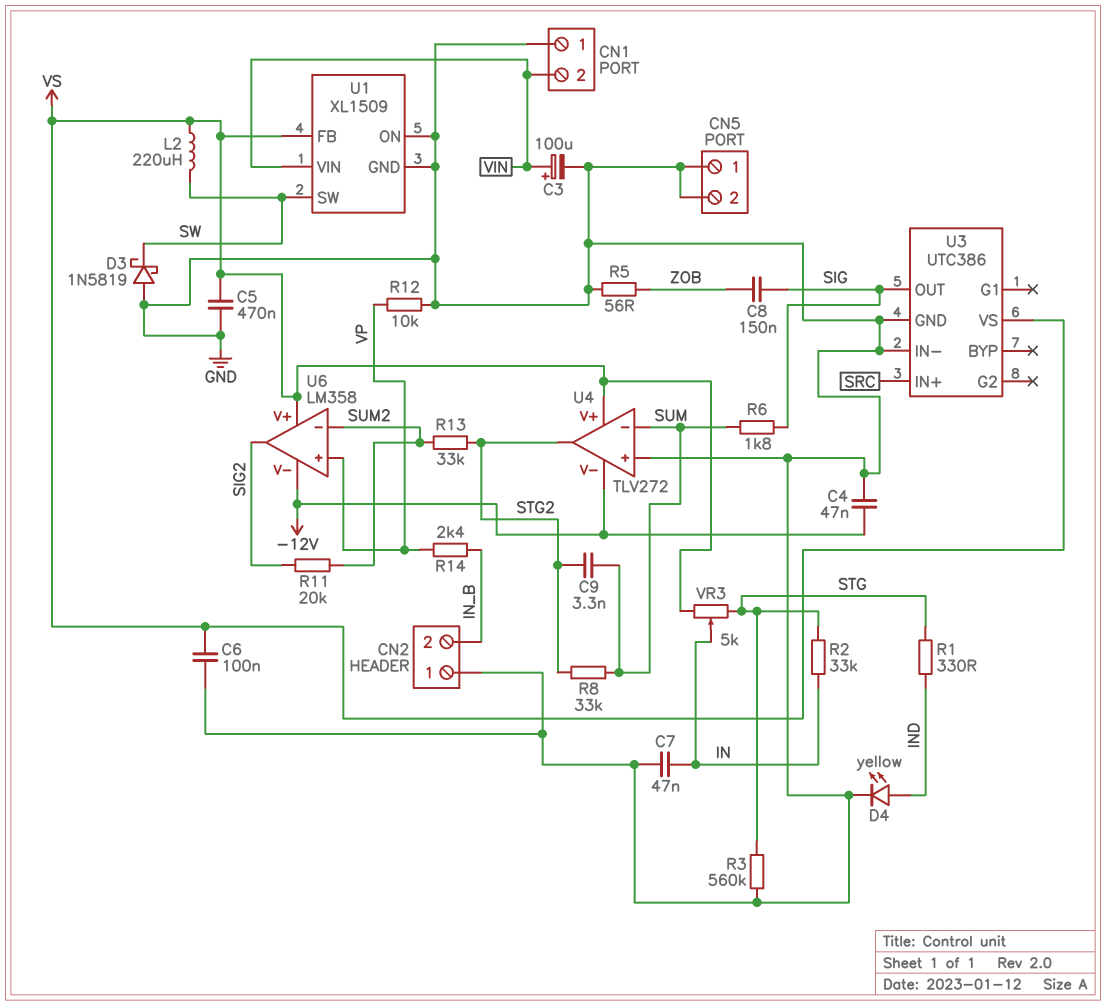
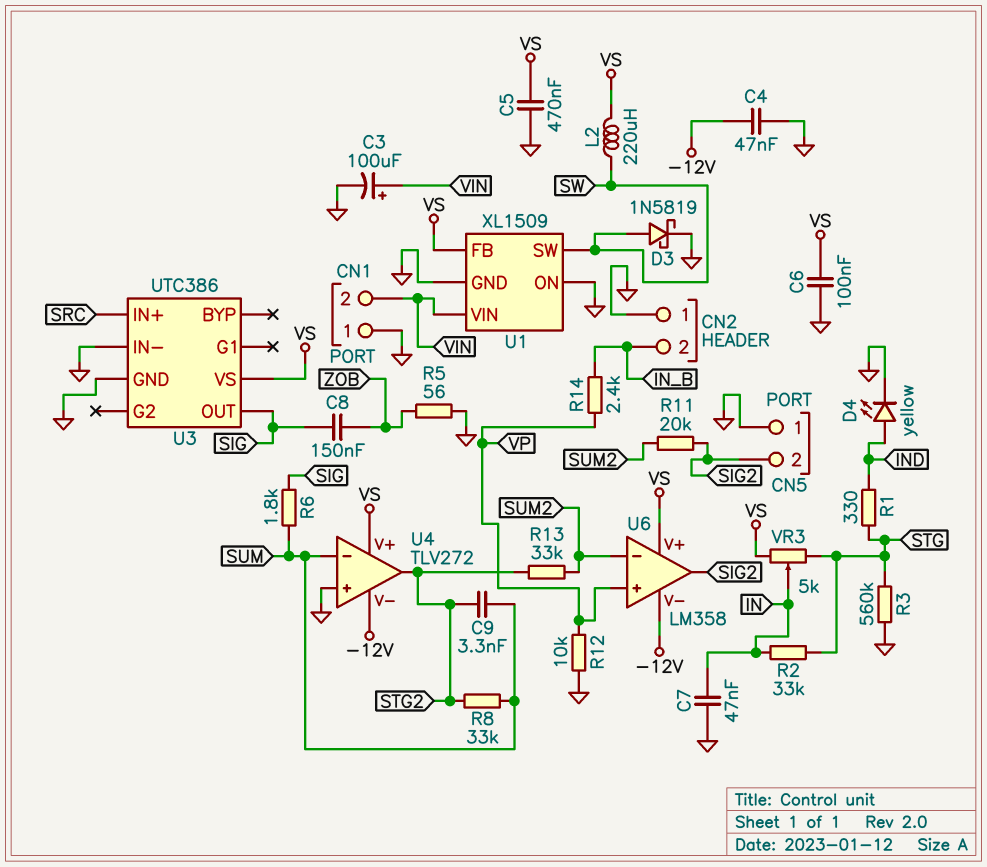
CN5 pin 2: GND -> SIG2
D3: schottky 1N5819 (A GND, K SW) -> schottky 1N5819 (A SW, K GND)

